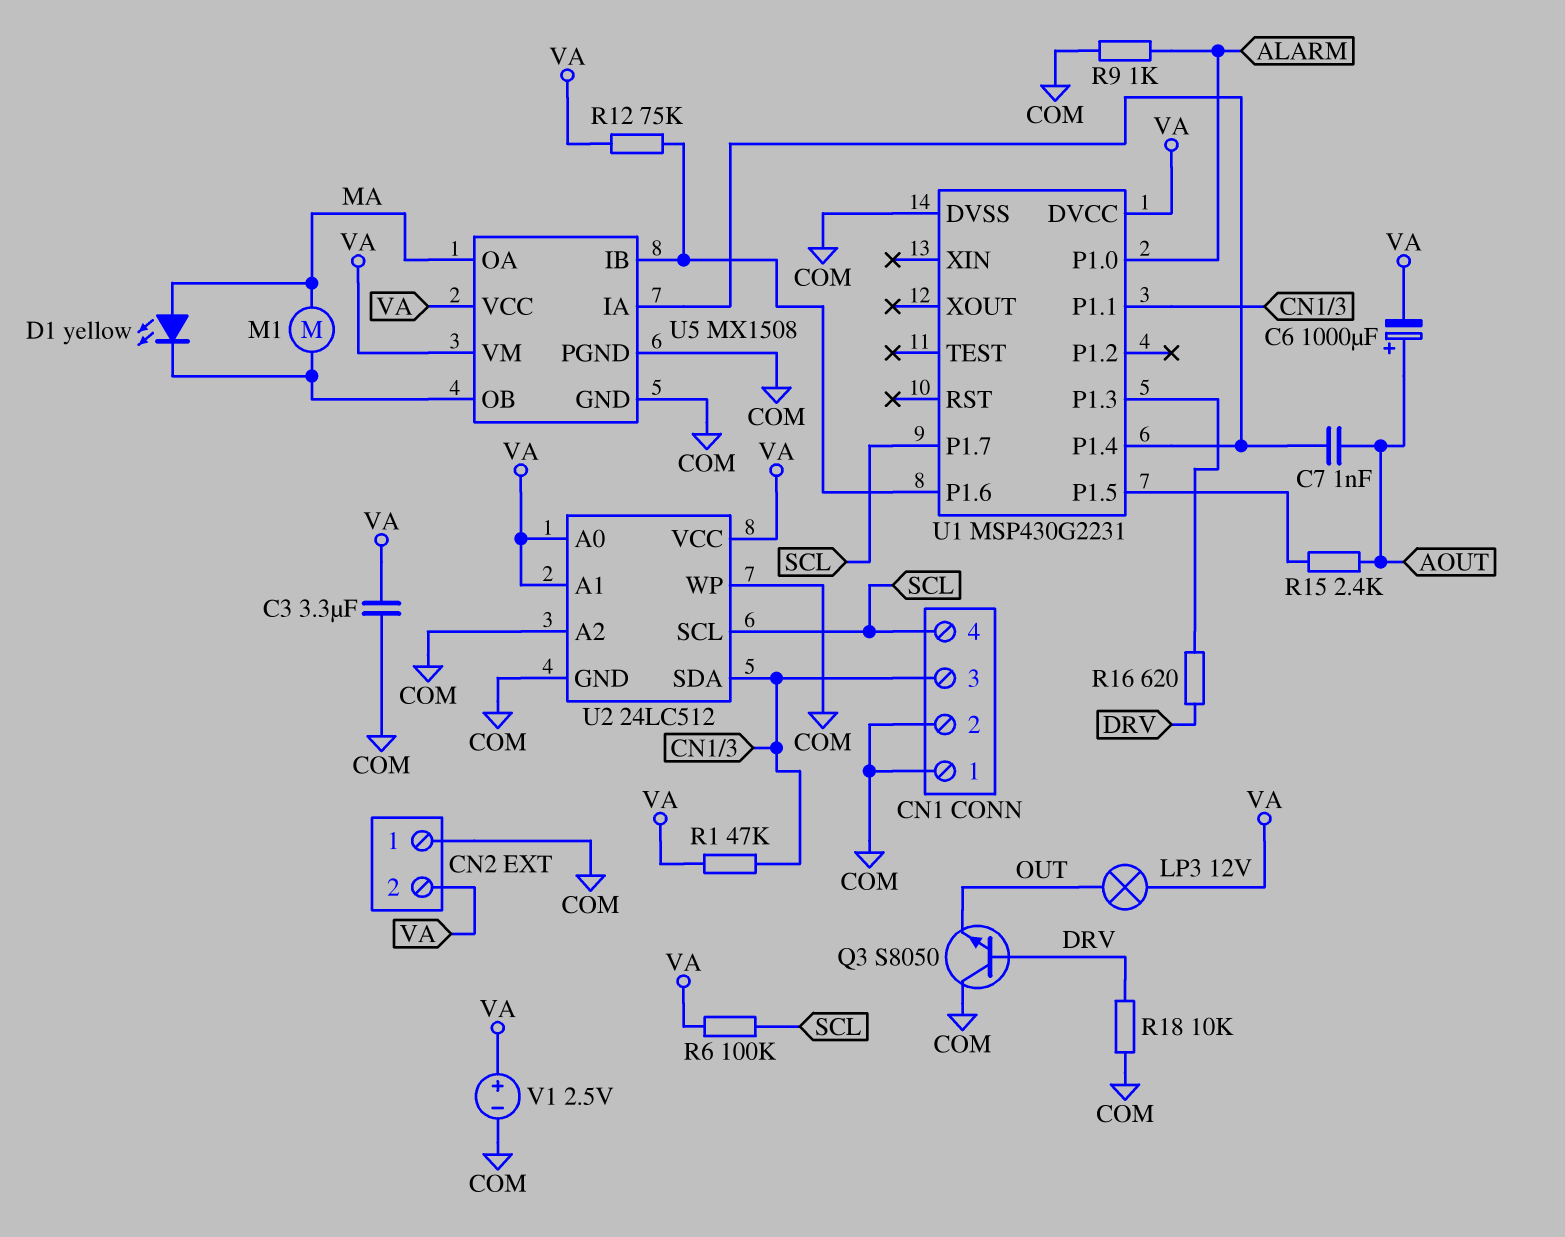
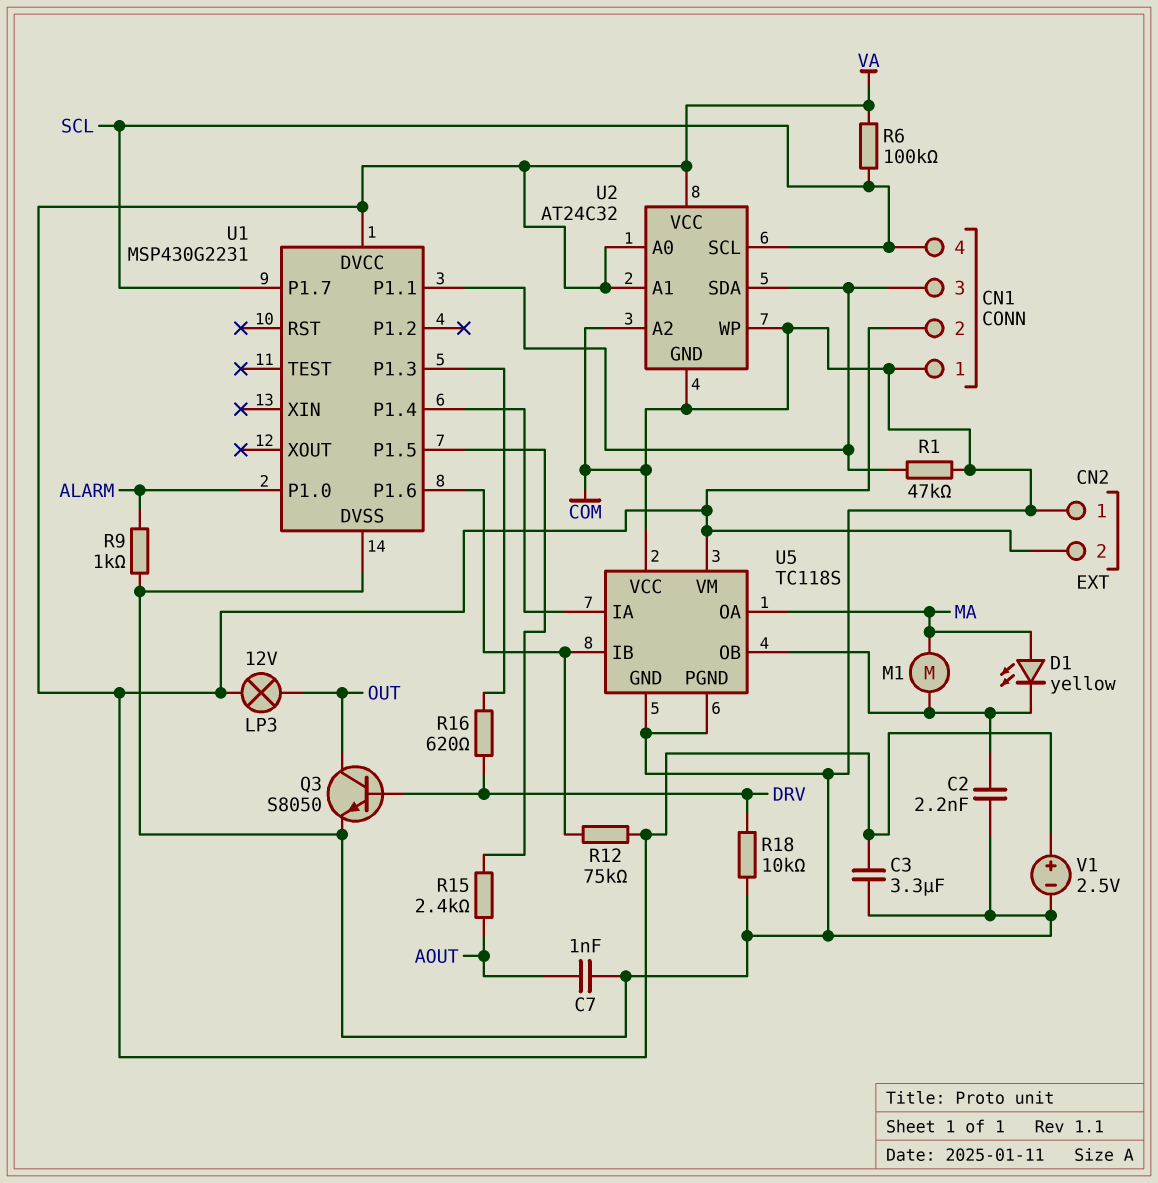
C2: none -> 2.2nF (COM, U5/OB)
C6: 1000uF (plus AOUT, minus VA) -> none
C7: 1nF (AOUT, U1/P1.4) -> 1nF (AOUT, COM)
CN1 pin 2: COM -> VA
Q3: NPN S8050 (B DRV, C COM, E OUT) -> NPN S8050 (B DRV, C OUT, E COM)
R1: 47k (CN1/3, VA) -> 47k (CN1/3, COM)
U2: 24LC512 -> AT24C32
U5: MX1508 -> TC118S
U5 pin VCC: VA -> COM

